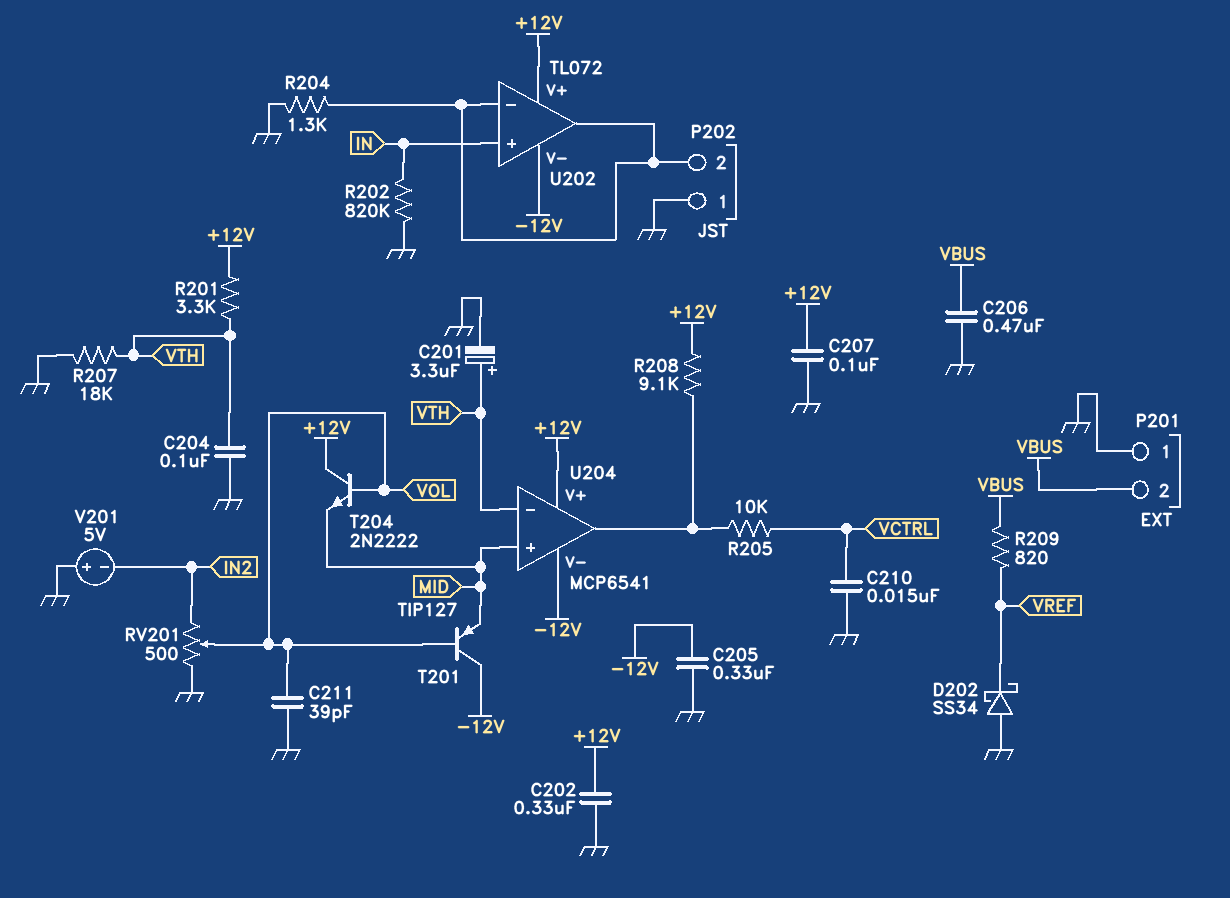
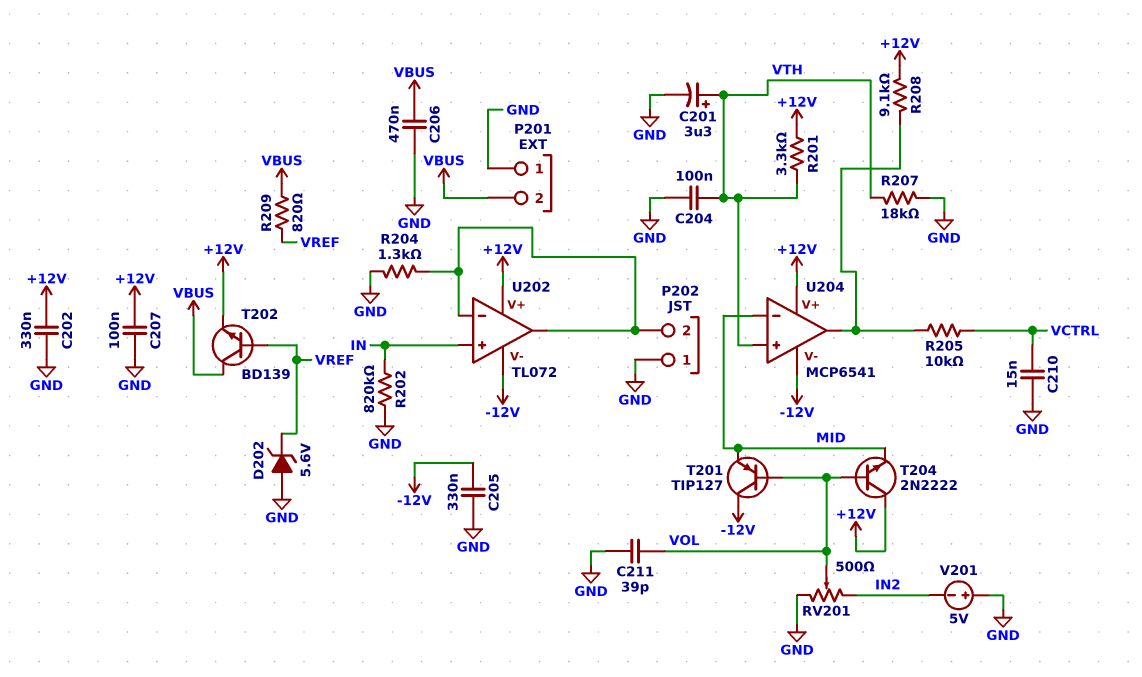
D202: schottky SS34 (A GND, K VREF) -> zener 5.6V (A GND, K VREF)
T202: none -> NPN BD139 (B VREF, C VBUS, E +12V)
U204 pin in+: MID -> VTH
U204 pin in-: VTH -> MID

